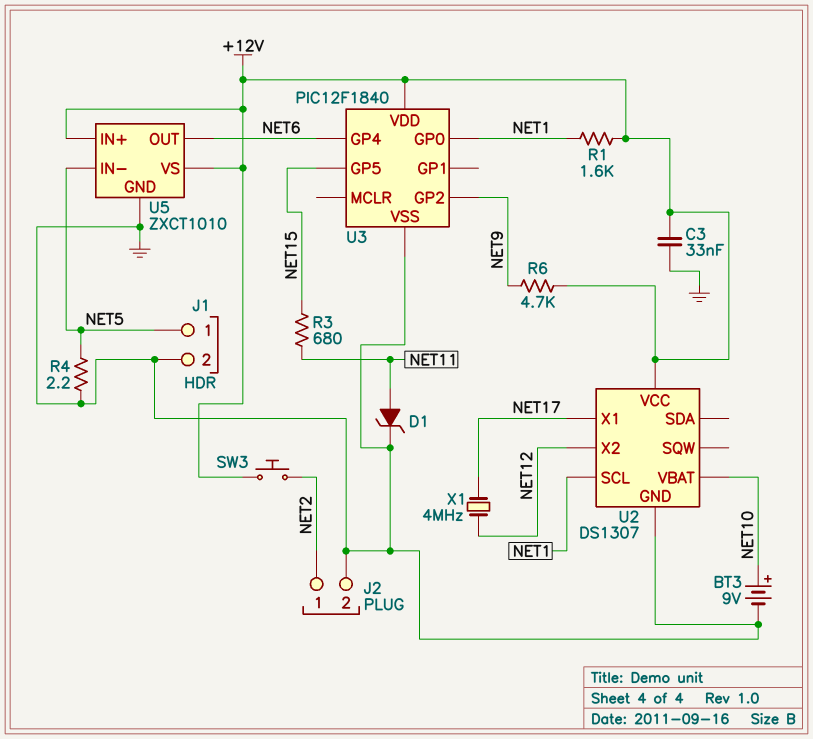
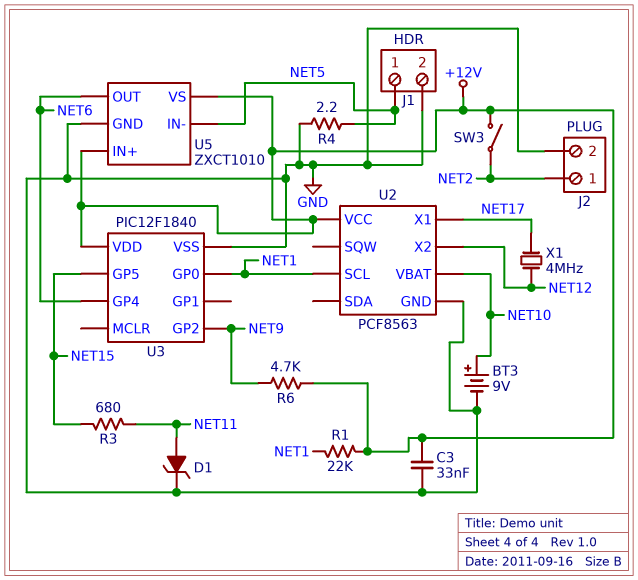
R1: 1.6k (+12V, NET1) -> 22k (+12V, NET1)
SW3: button (+12V, NET2) -> switch (+12V, NET2)
U2: DS1307 -> PCF8563

